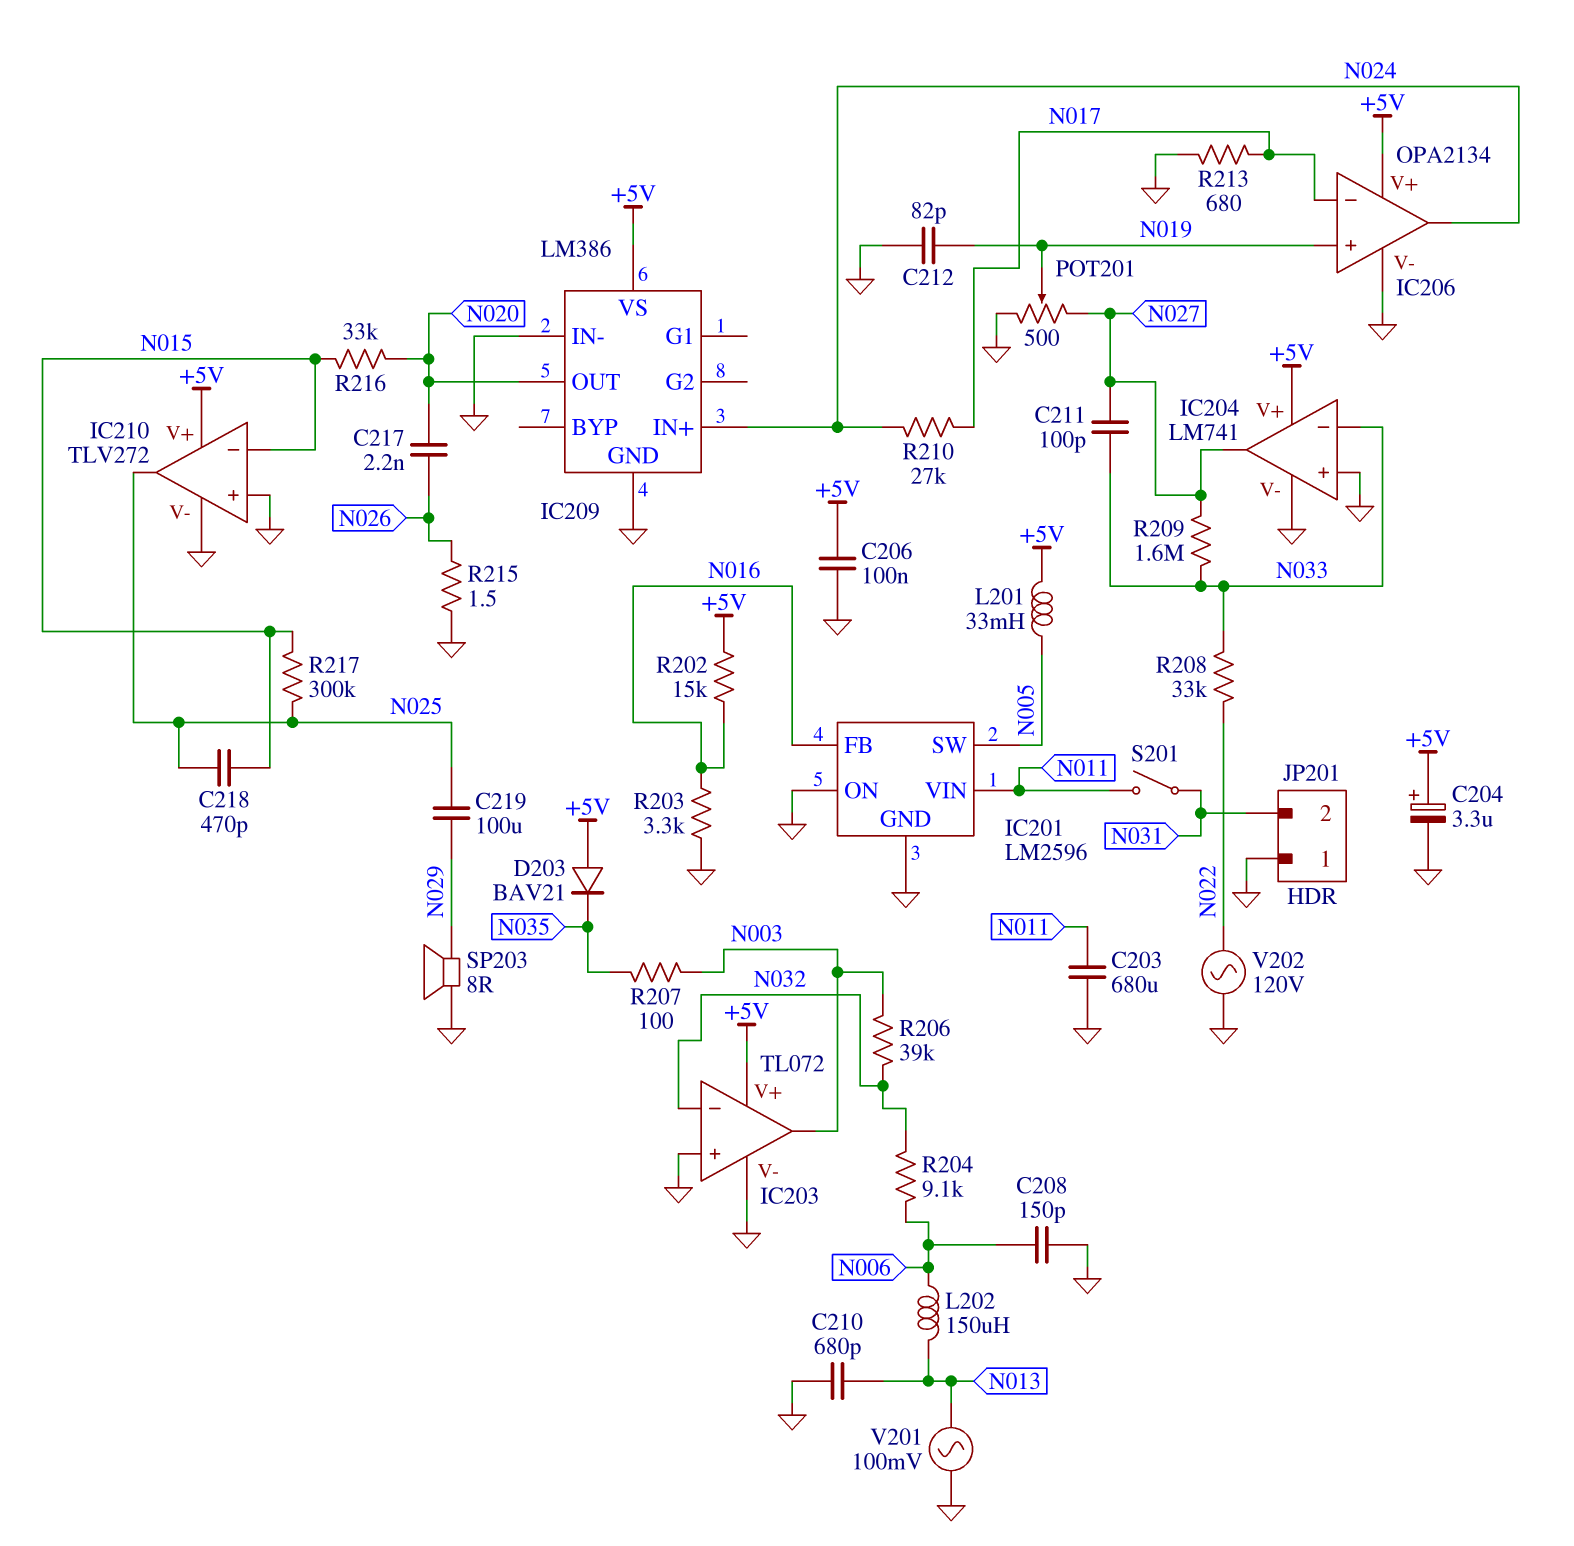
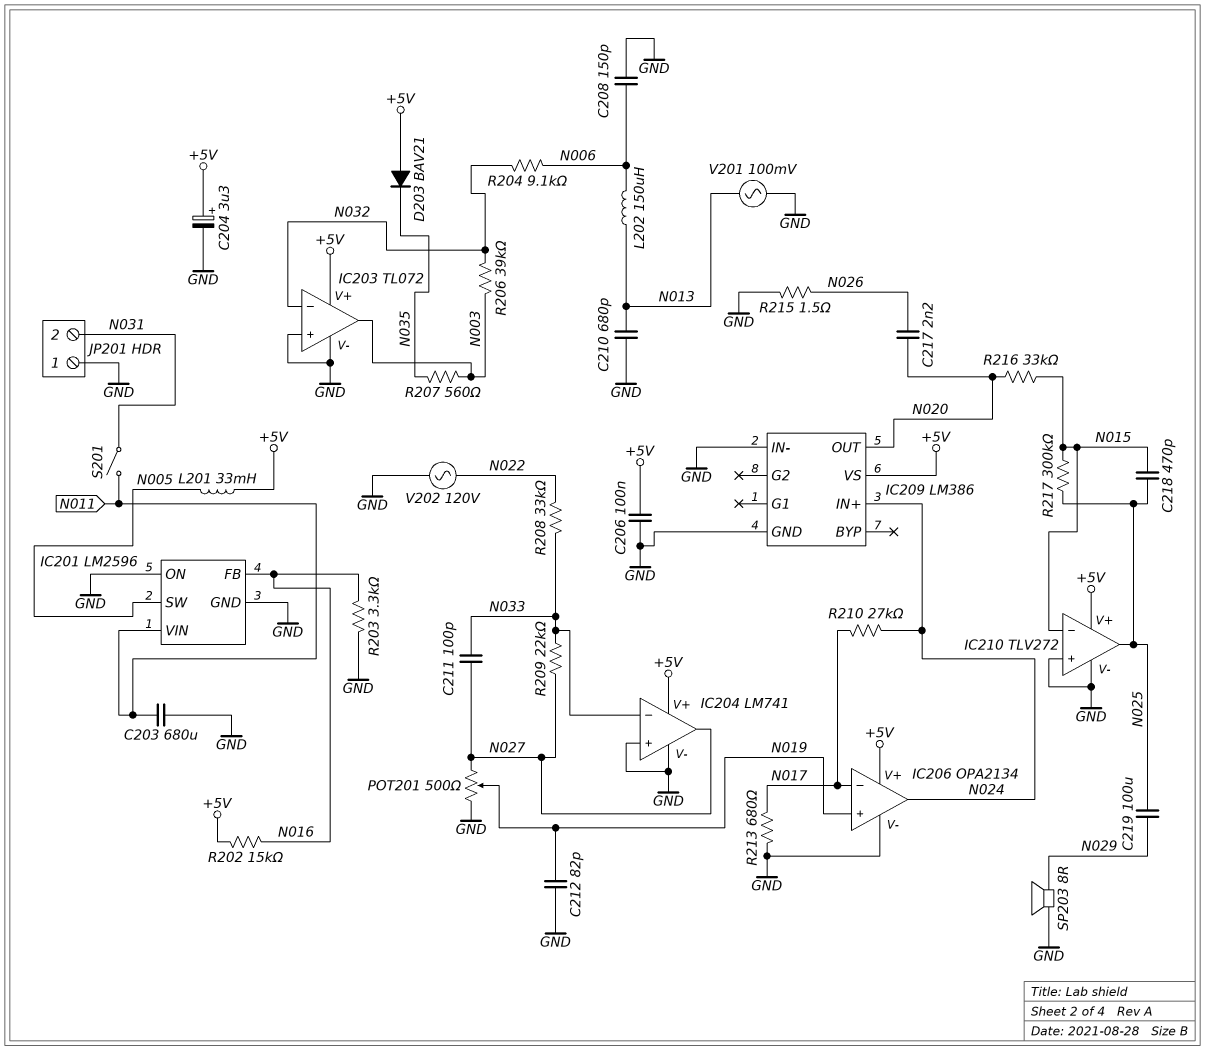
R207: 100 (N003, N035) -> 560 (N003, N035)
R209: 1.6M (N027, N033) -> 22k (N027, N033)

